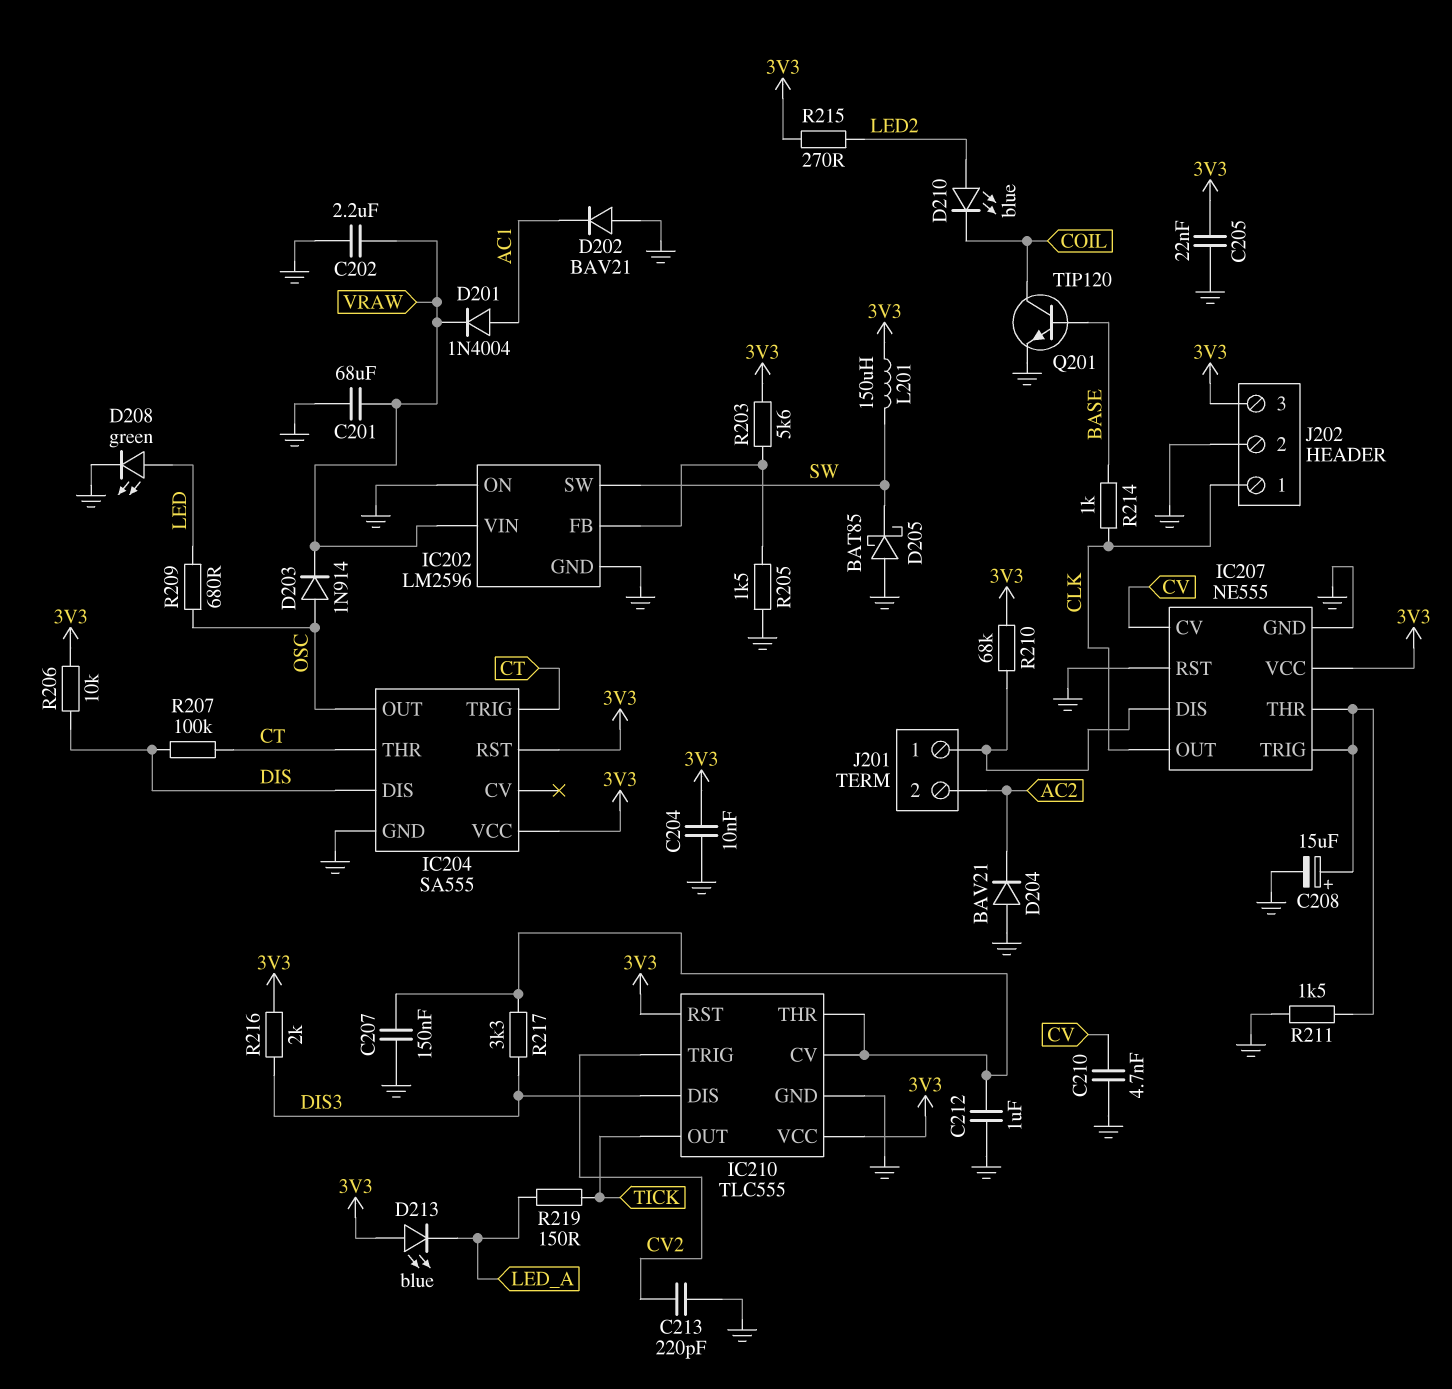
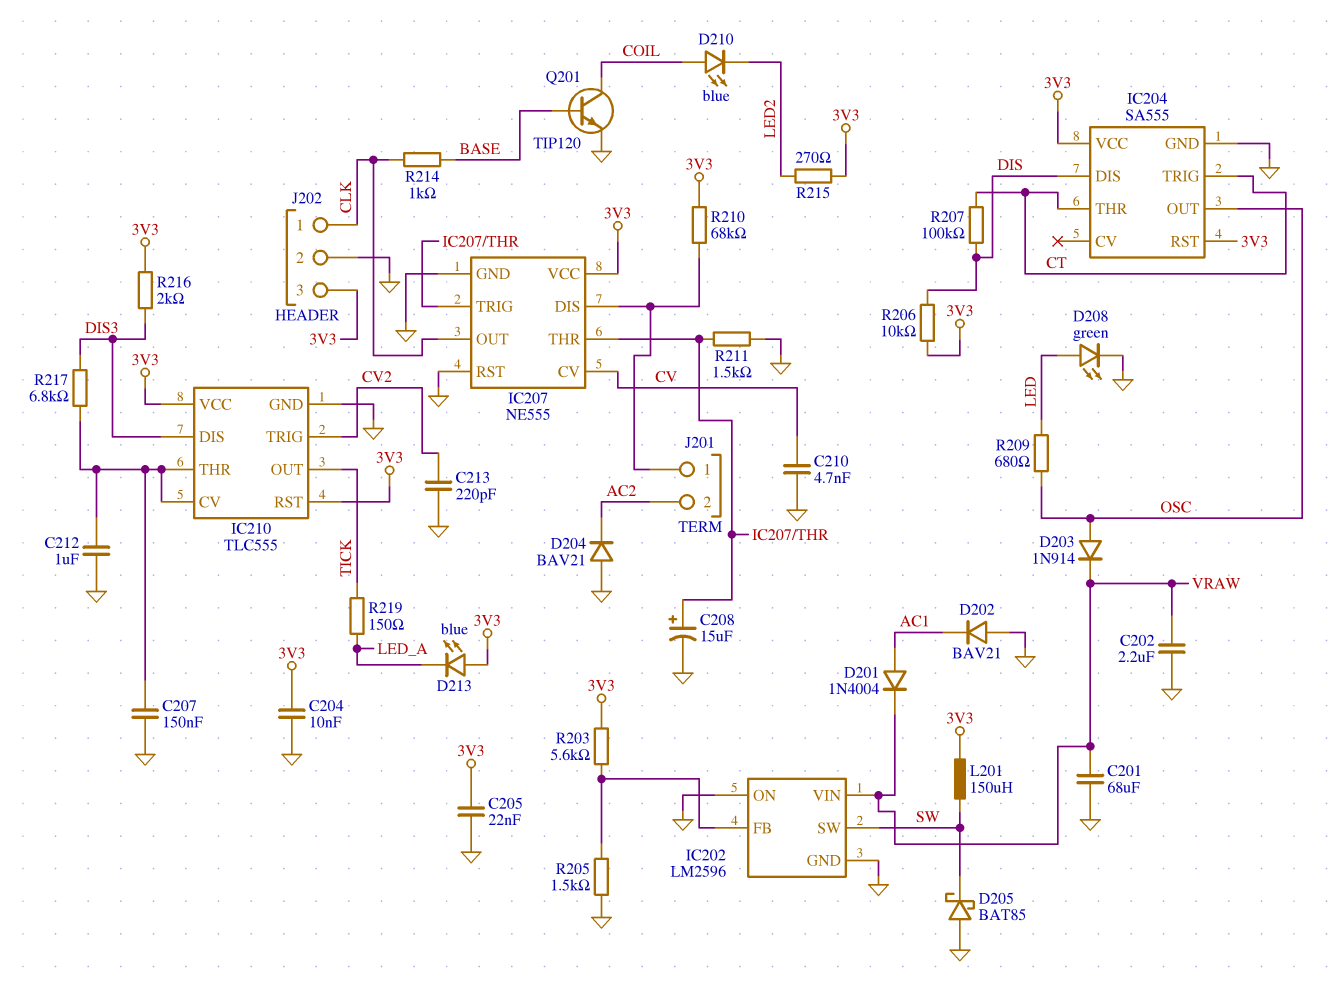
D210: LED blue (A LED2, K COIL) -> LED blue (A COIL, K LED2)
R217: 3.3k (DIS3, IC210/CV) -> 6.8k (DIS3, IC210/CV)

